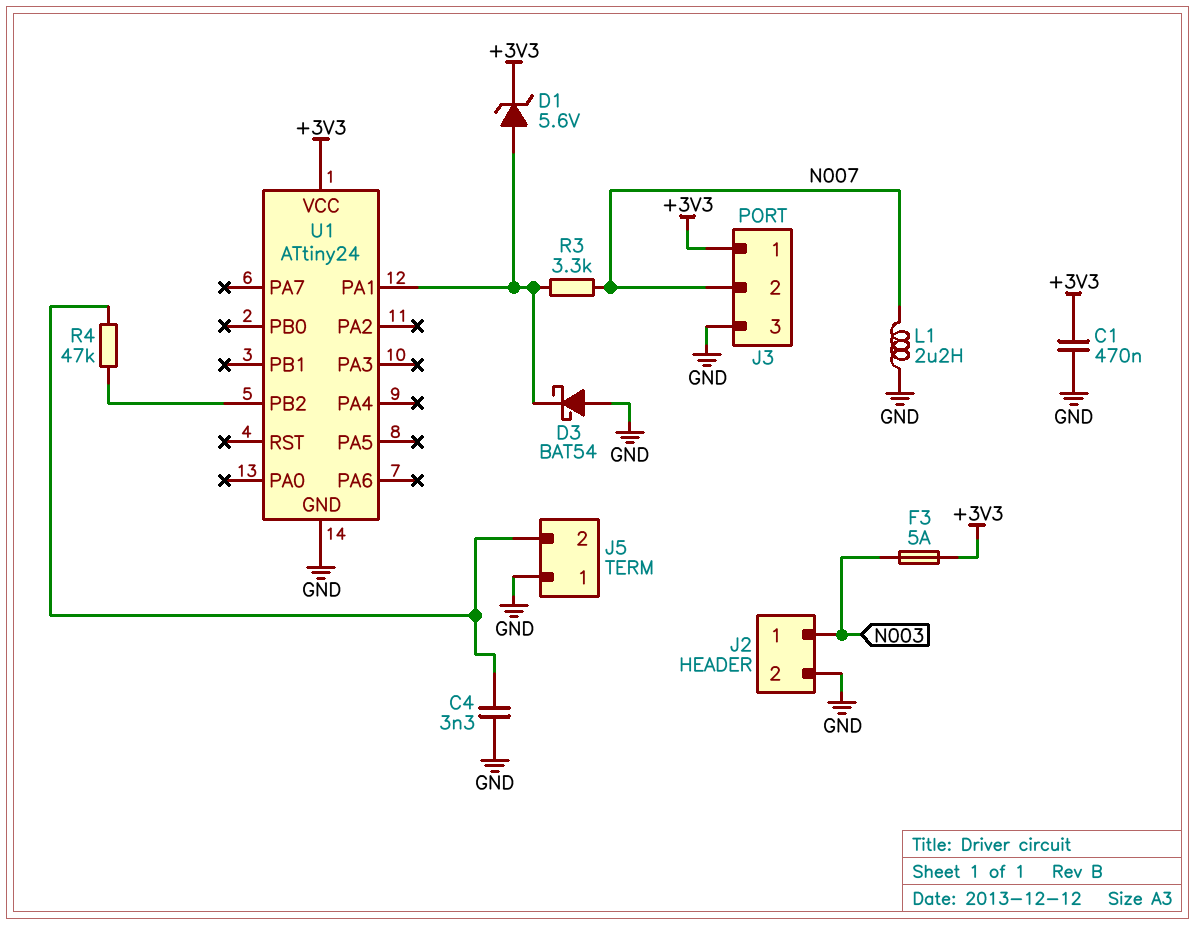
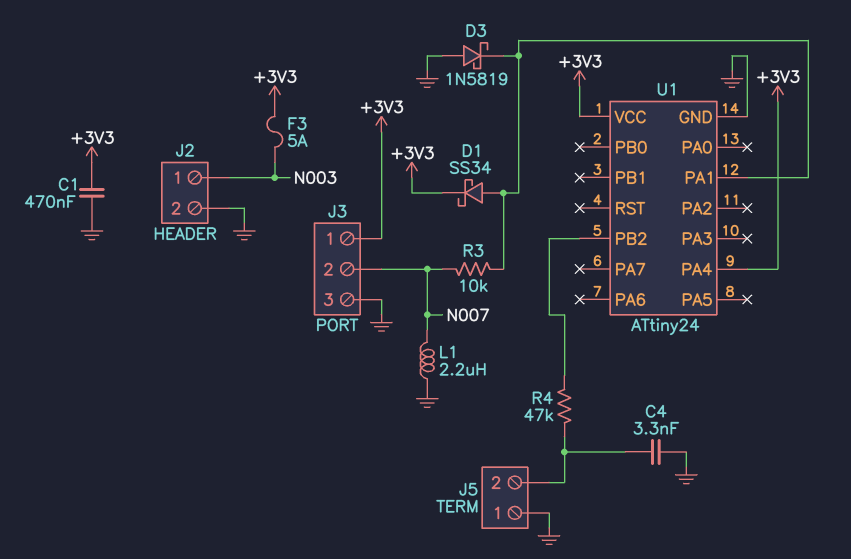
D1: zener 5.6V (A U1/PA1, K +3V3) -> schottky SS34 (A U1/PA1, K +3V3)
D3: schottky BAT54 (A GND, K U1/PA1) -> schottky 1N5819 (A GND, K U1/PA1)
R3: 3.3k (N007, U1/PA1) -> 10k (N007, U1/PA1)
U1 pin PA4: none -> +3V3

